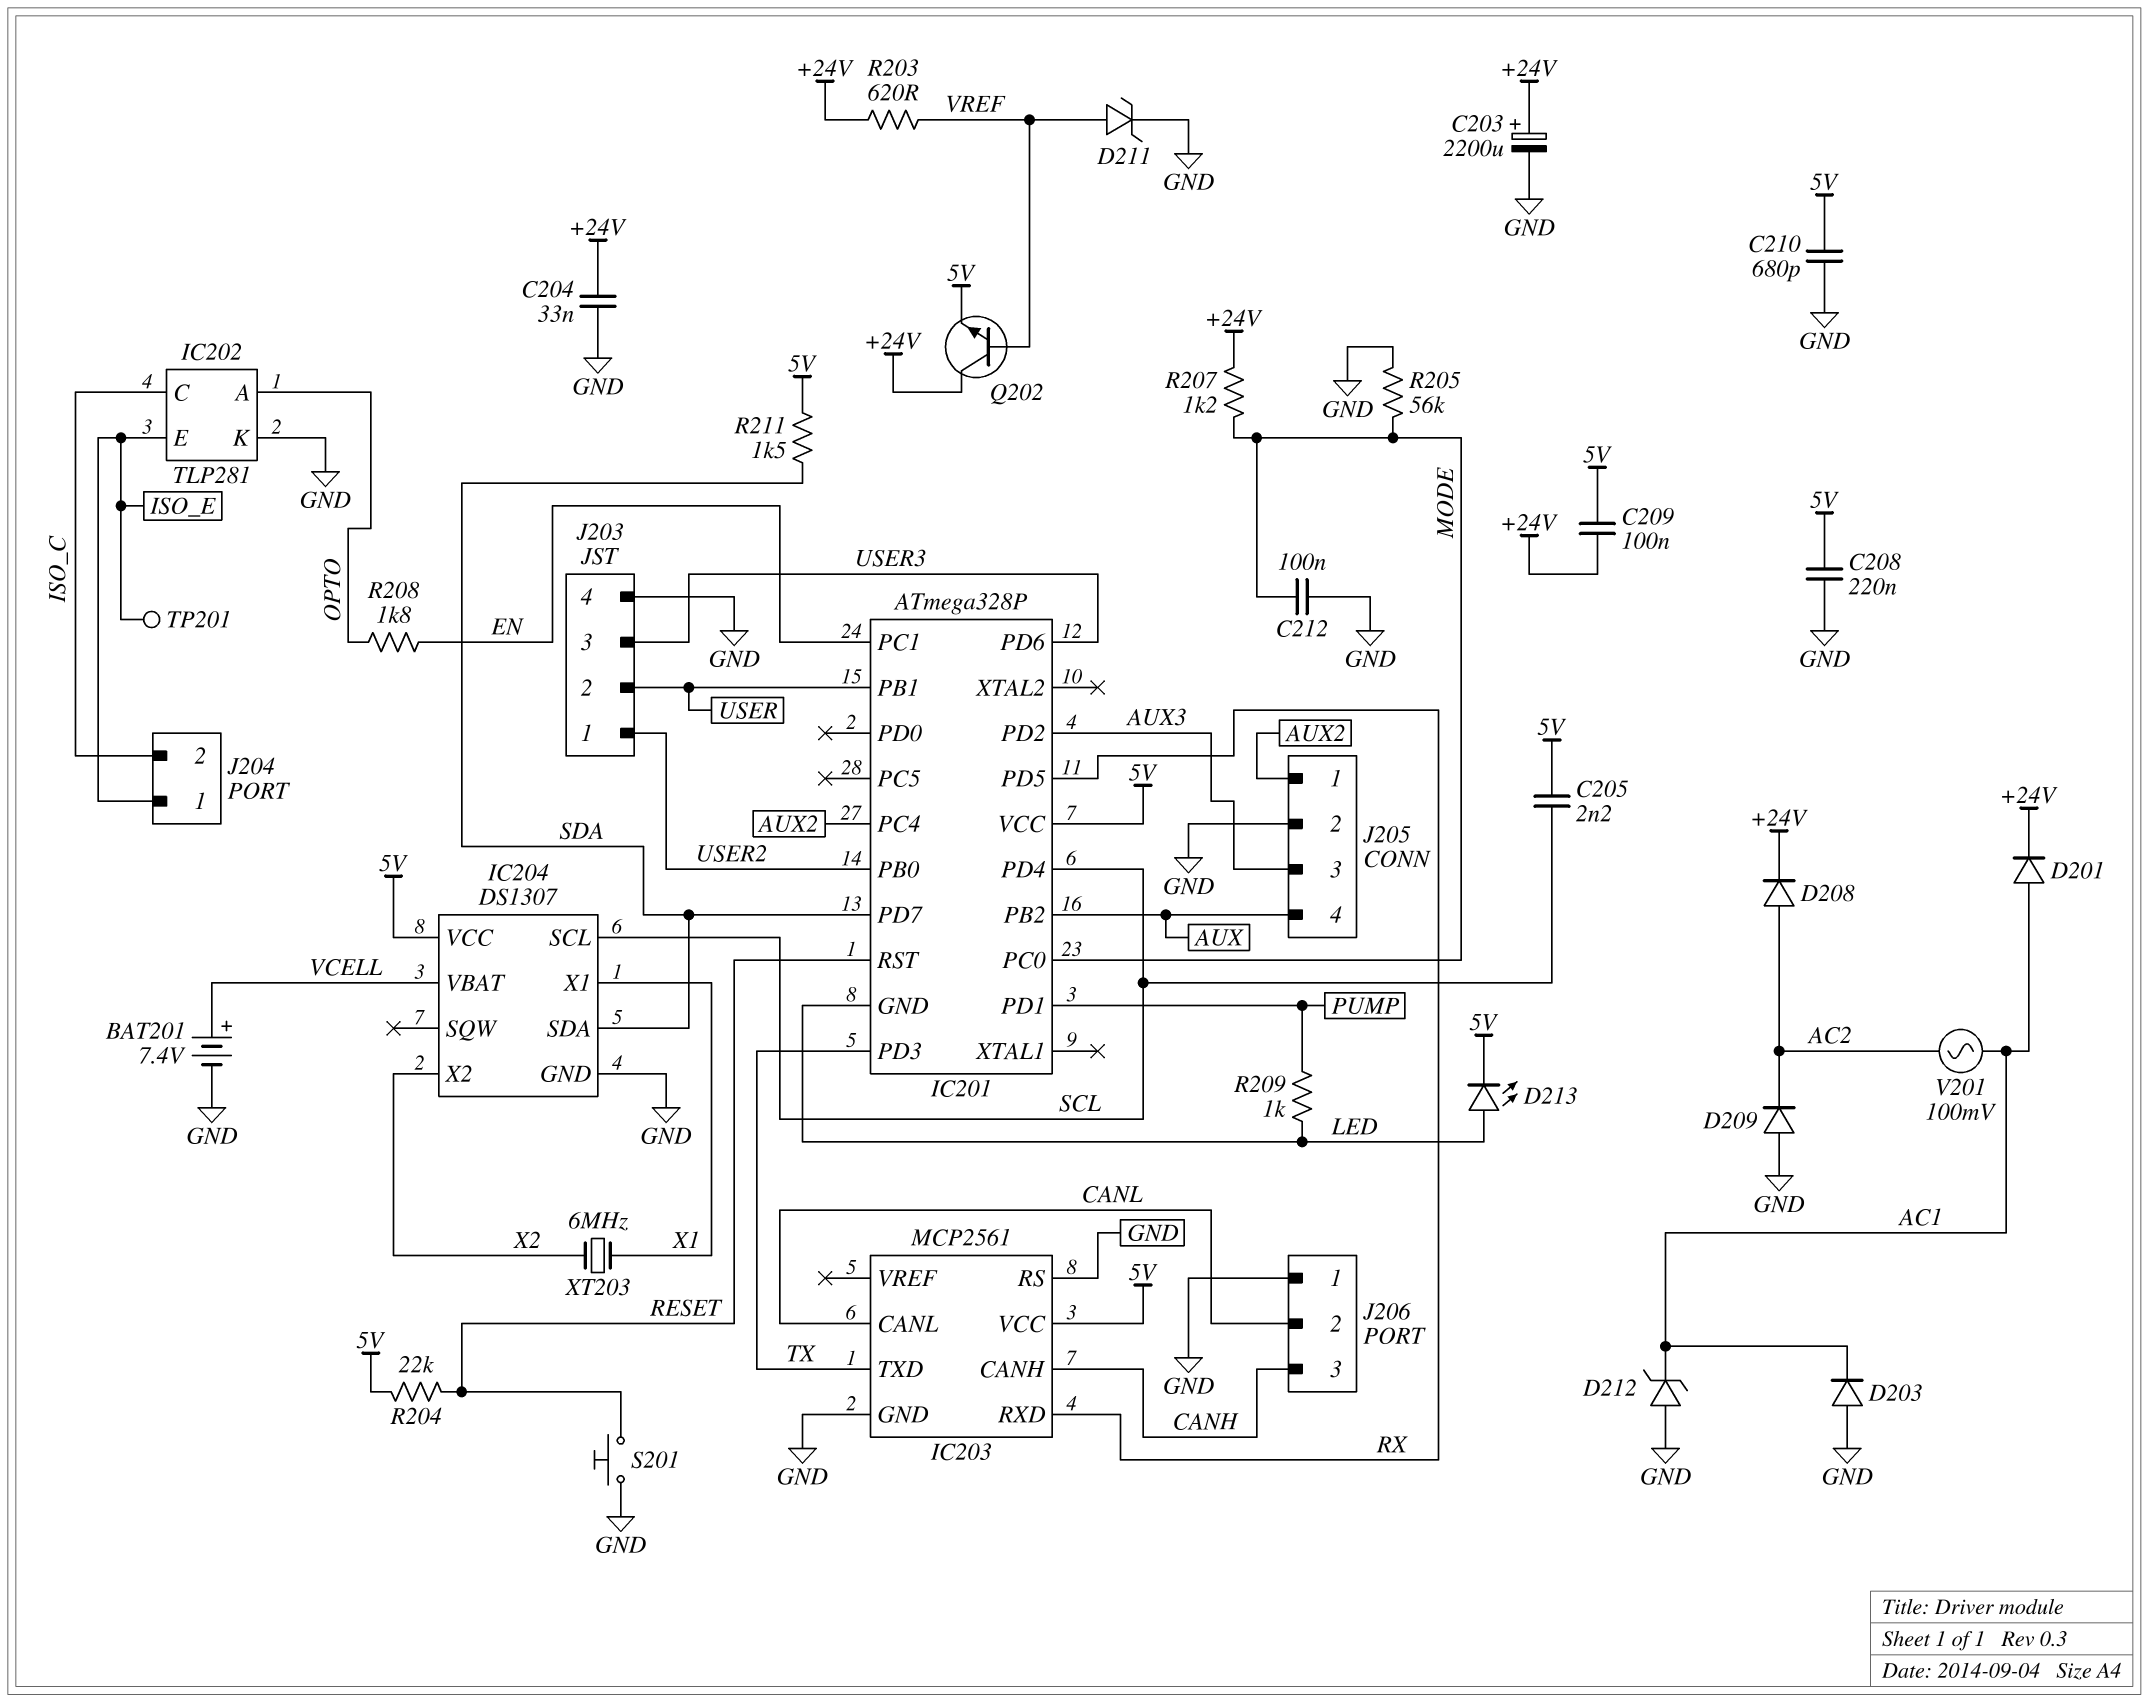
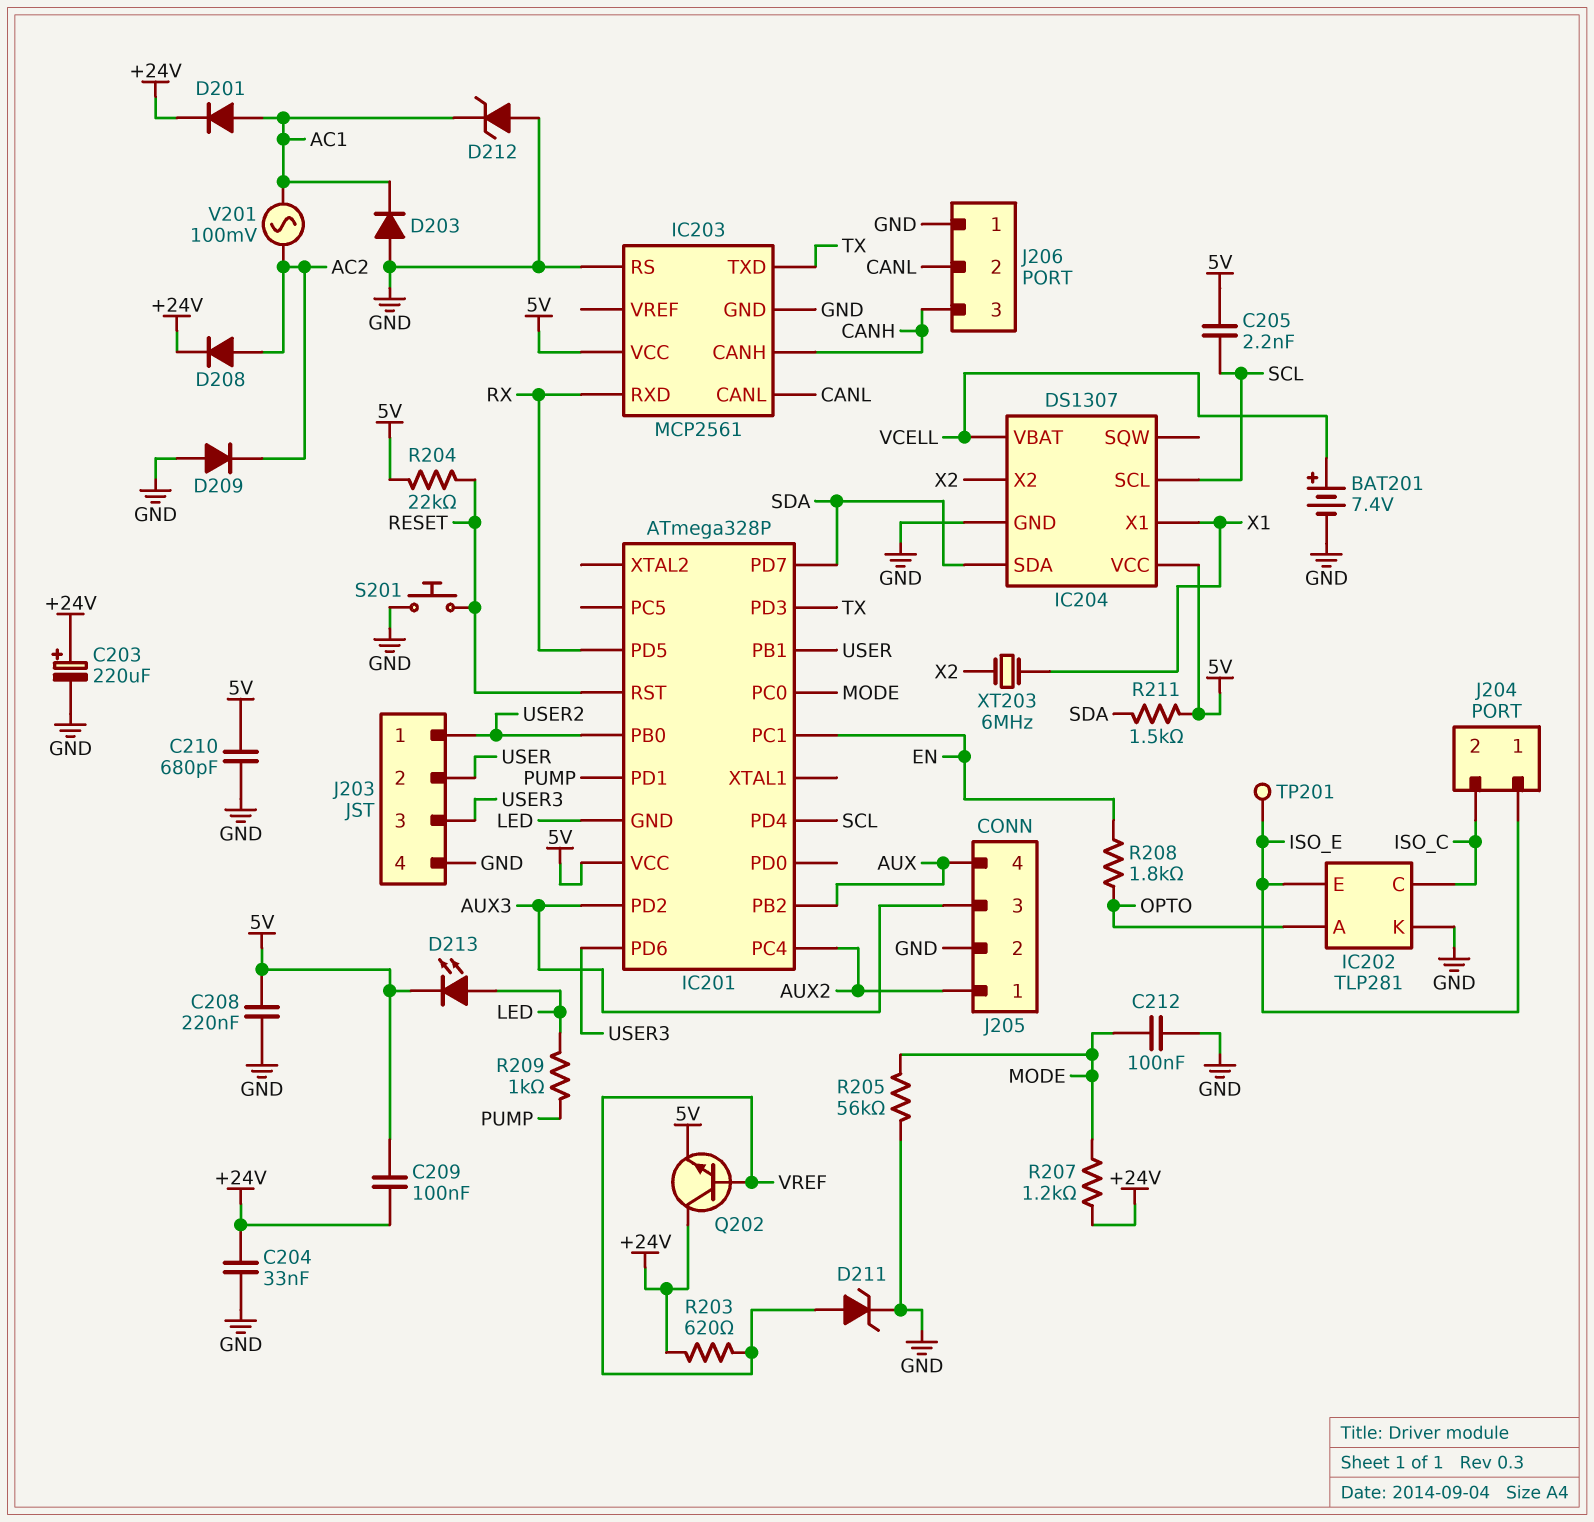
C203: 2200uF (plus +24V, minus GND) -> 220uF (plus +24V, minus GND)

